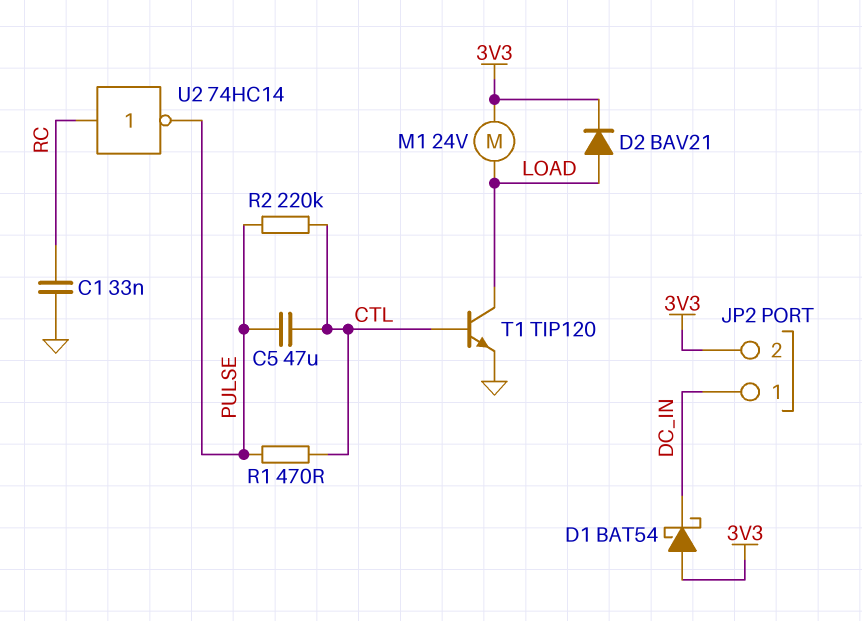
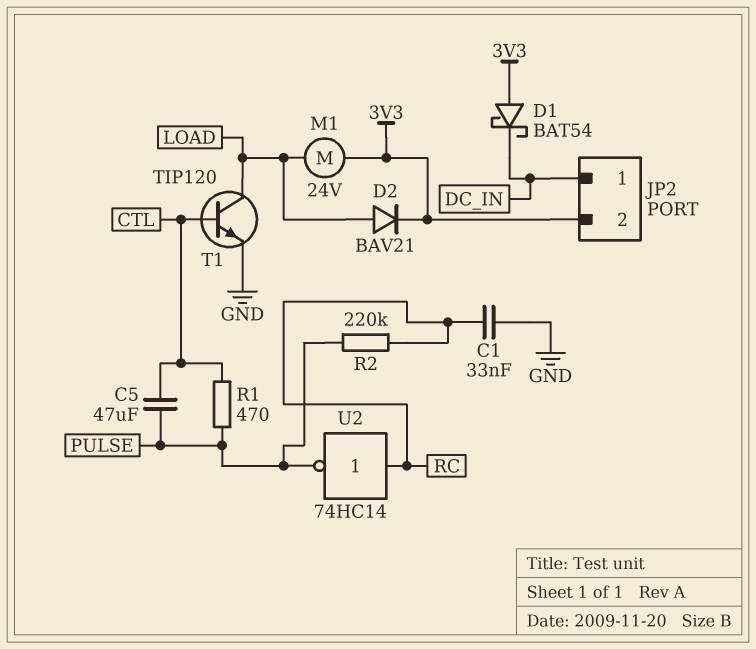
R2: 220k (CTL, PULSE) -> 220k (PULSE, RC)

